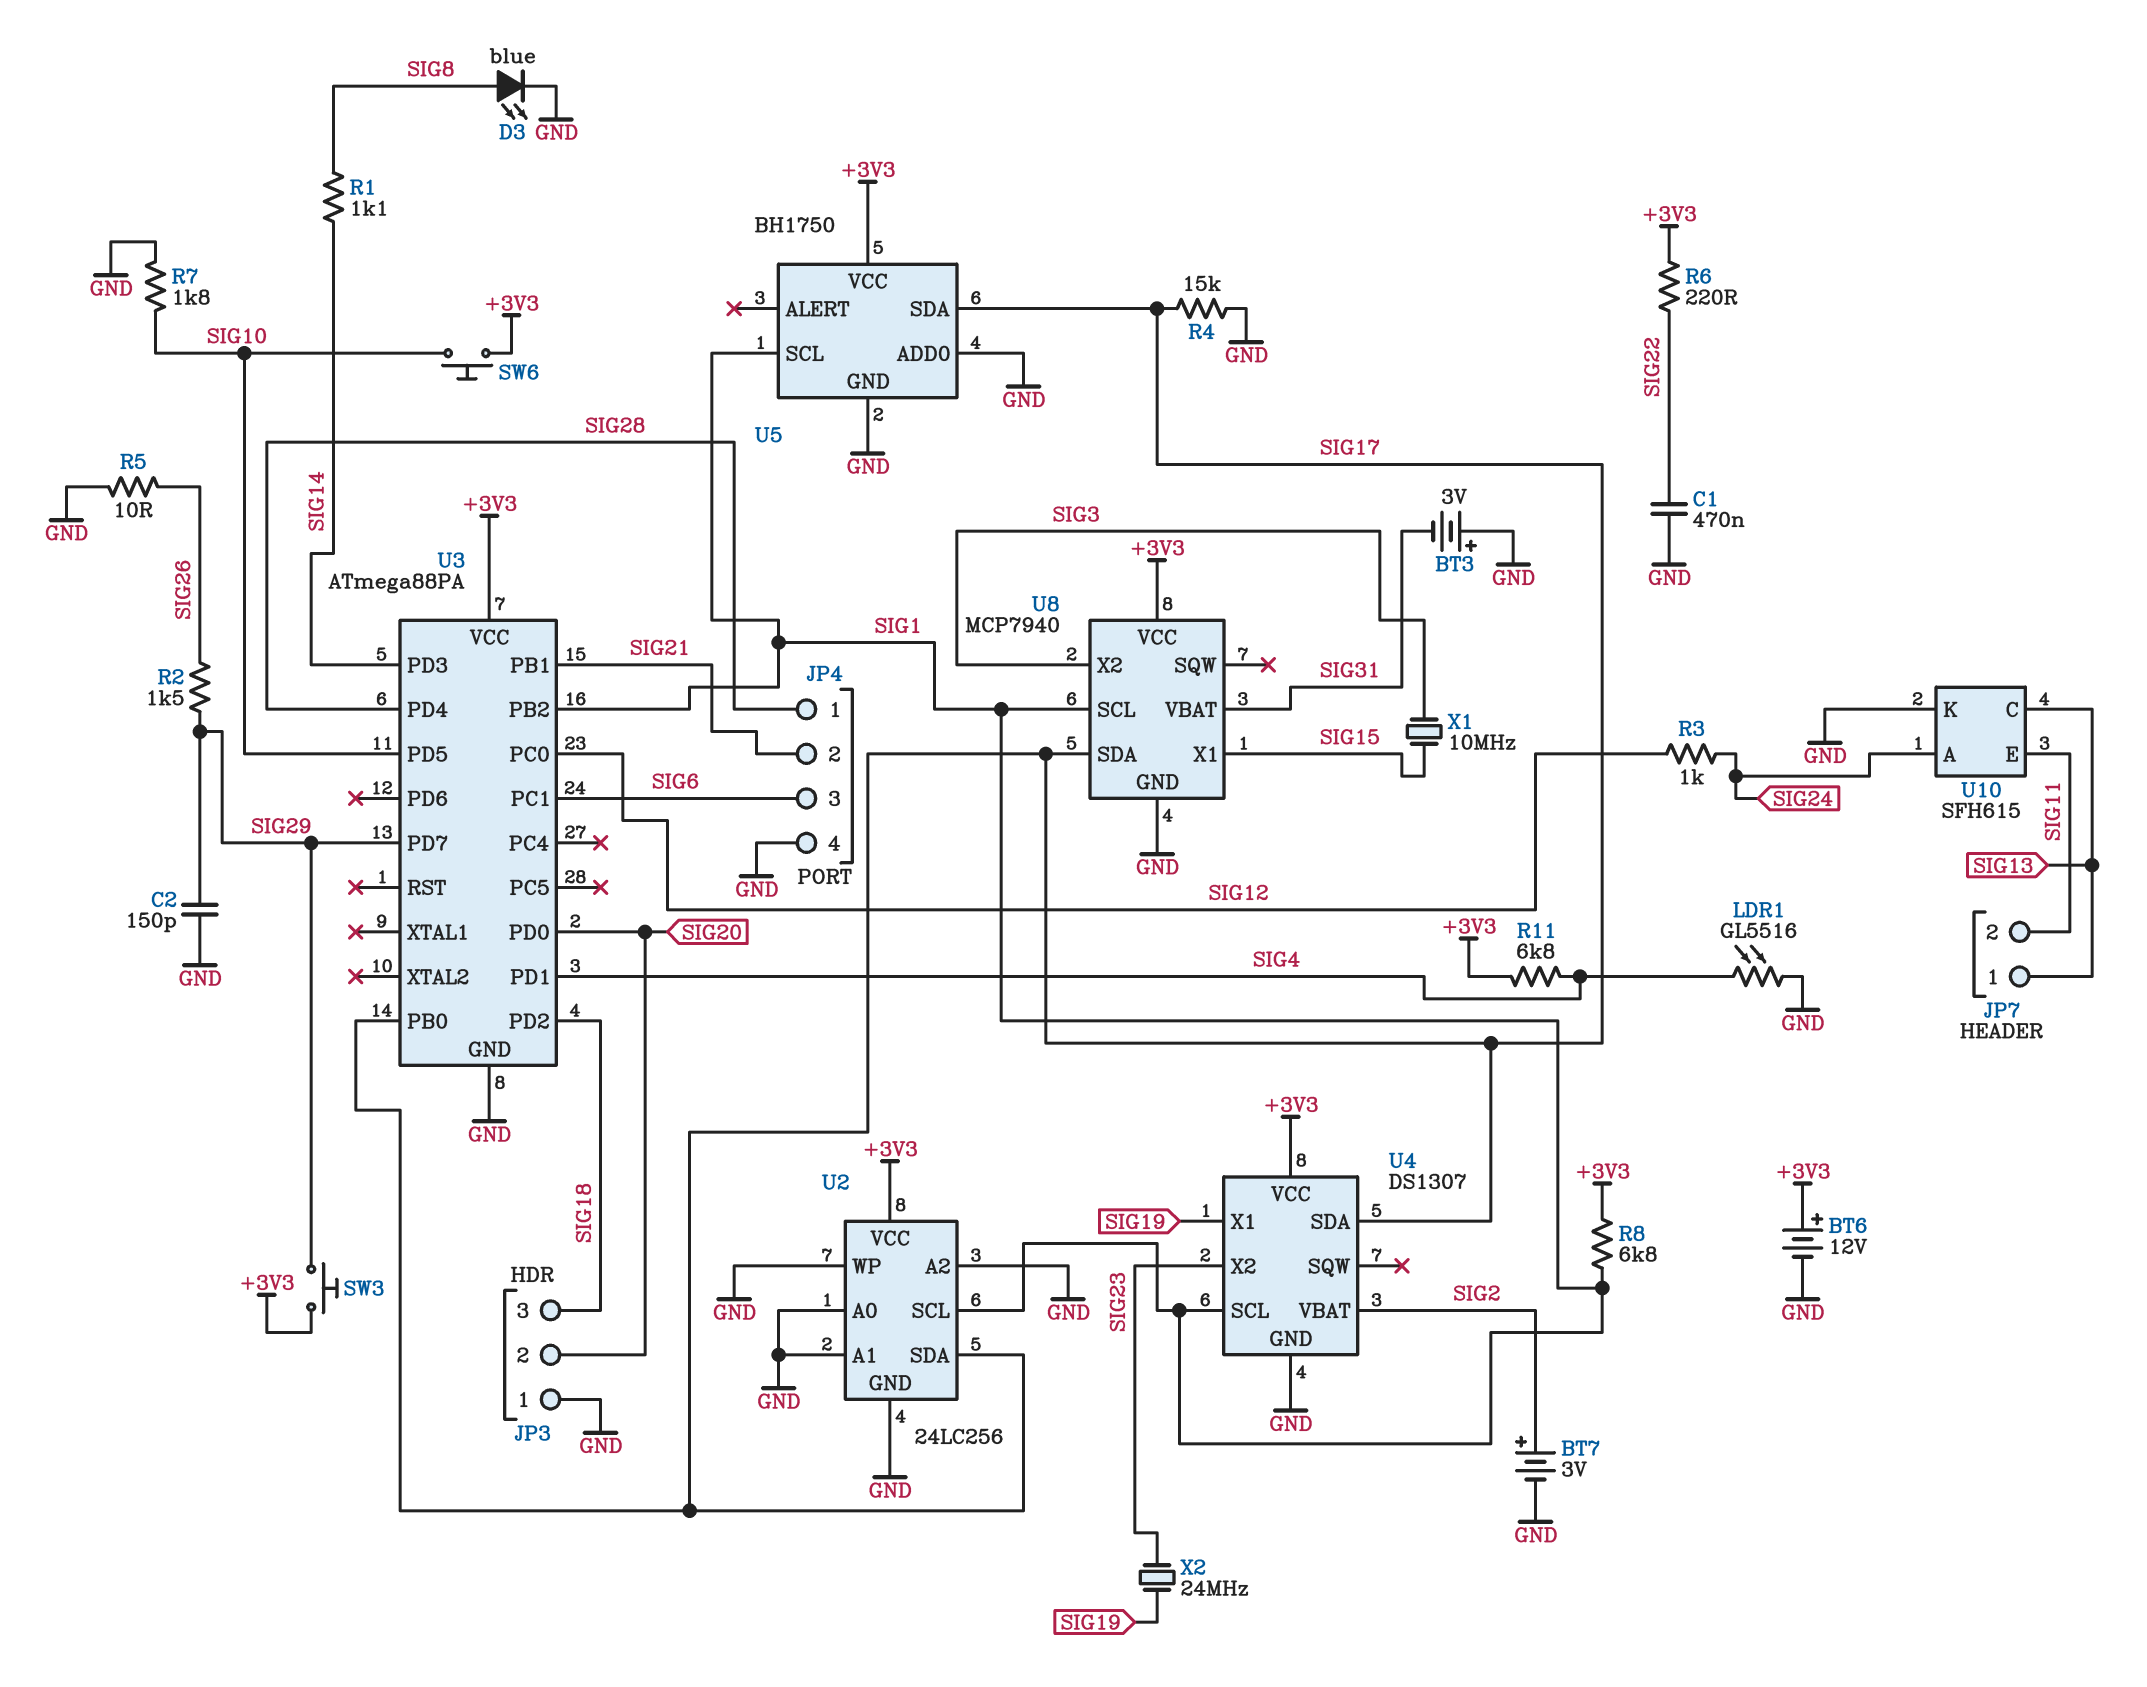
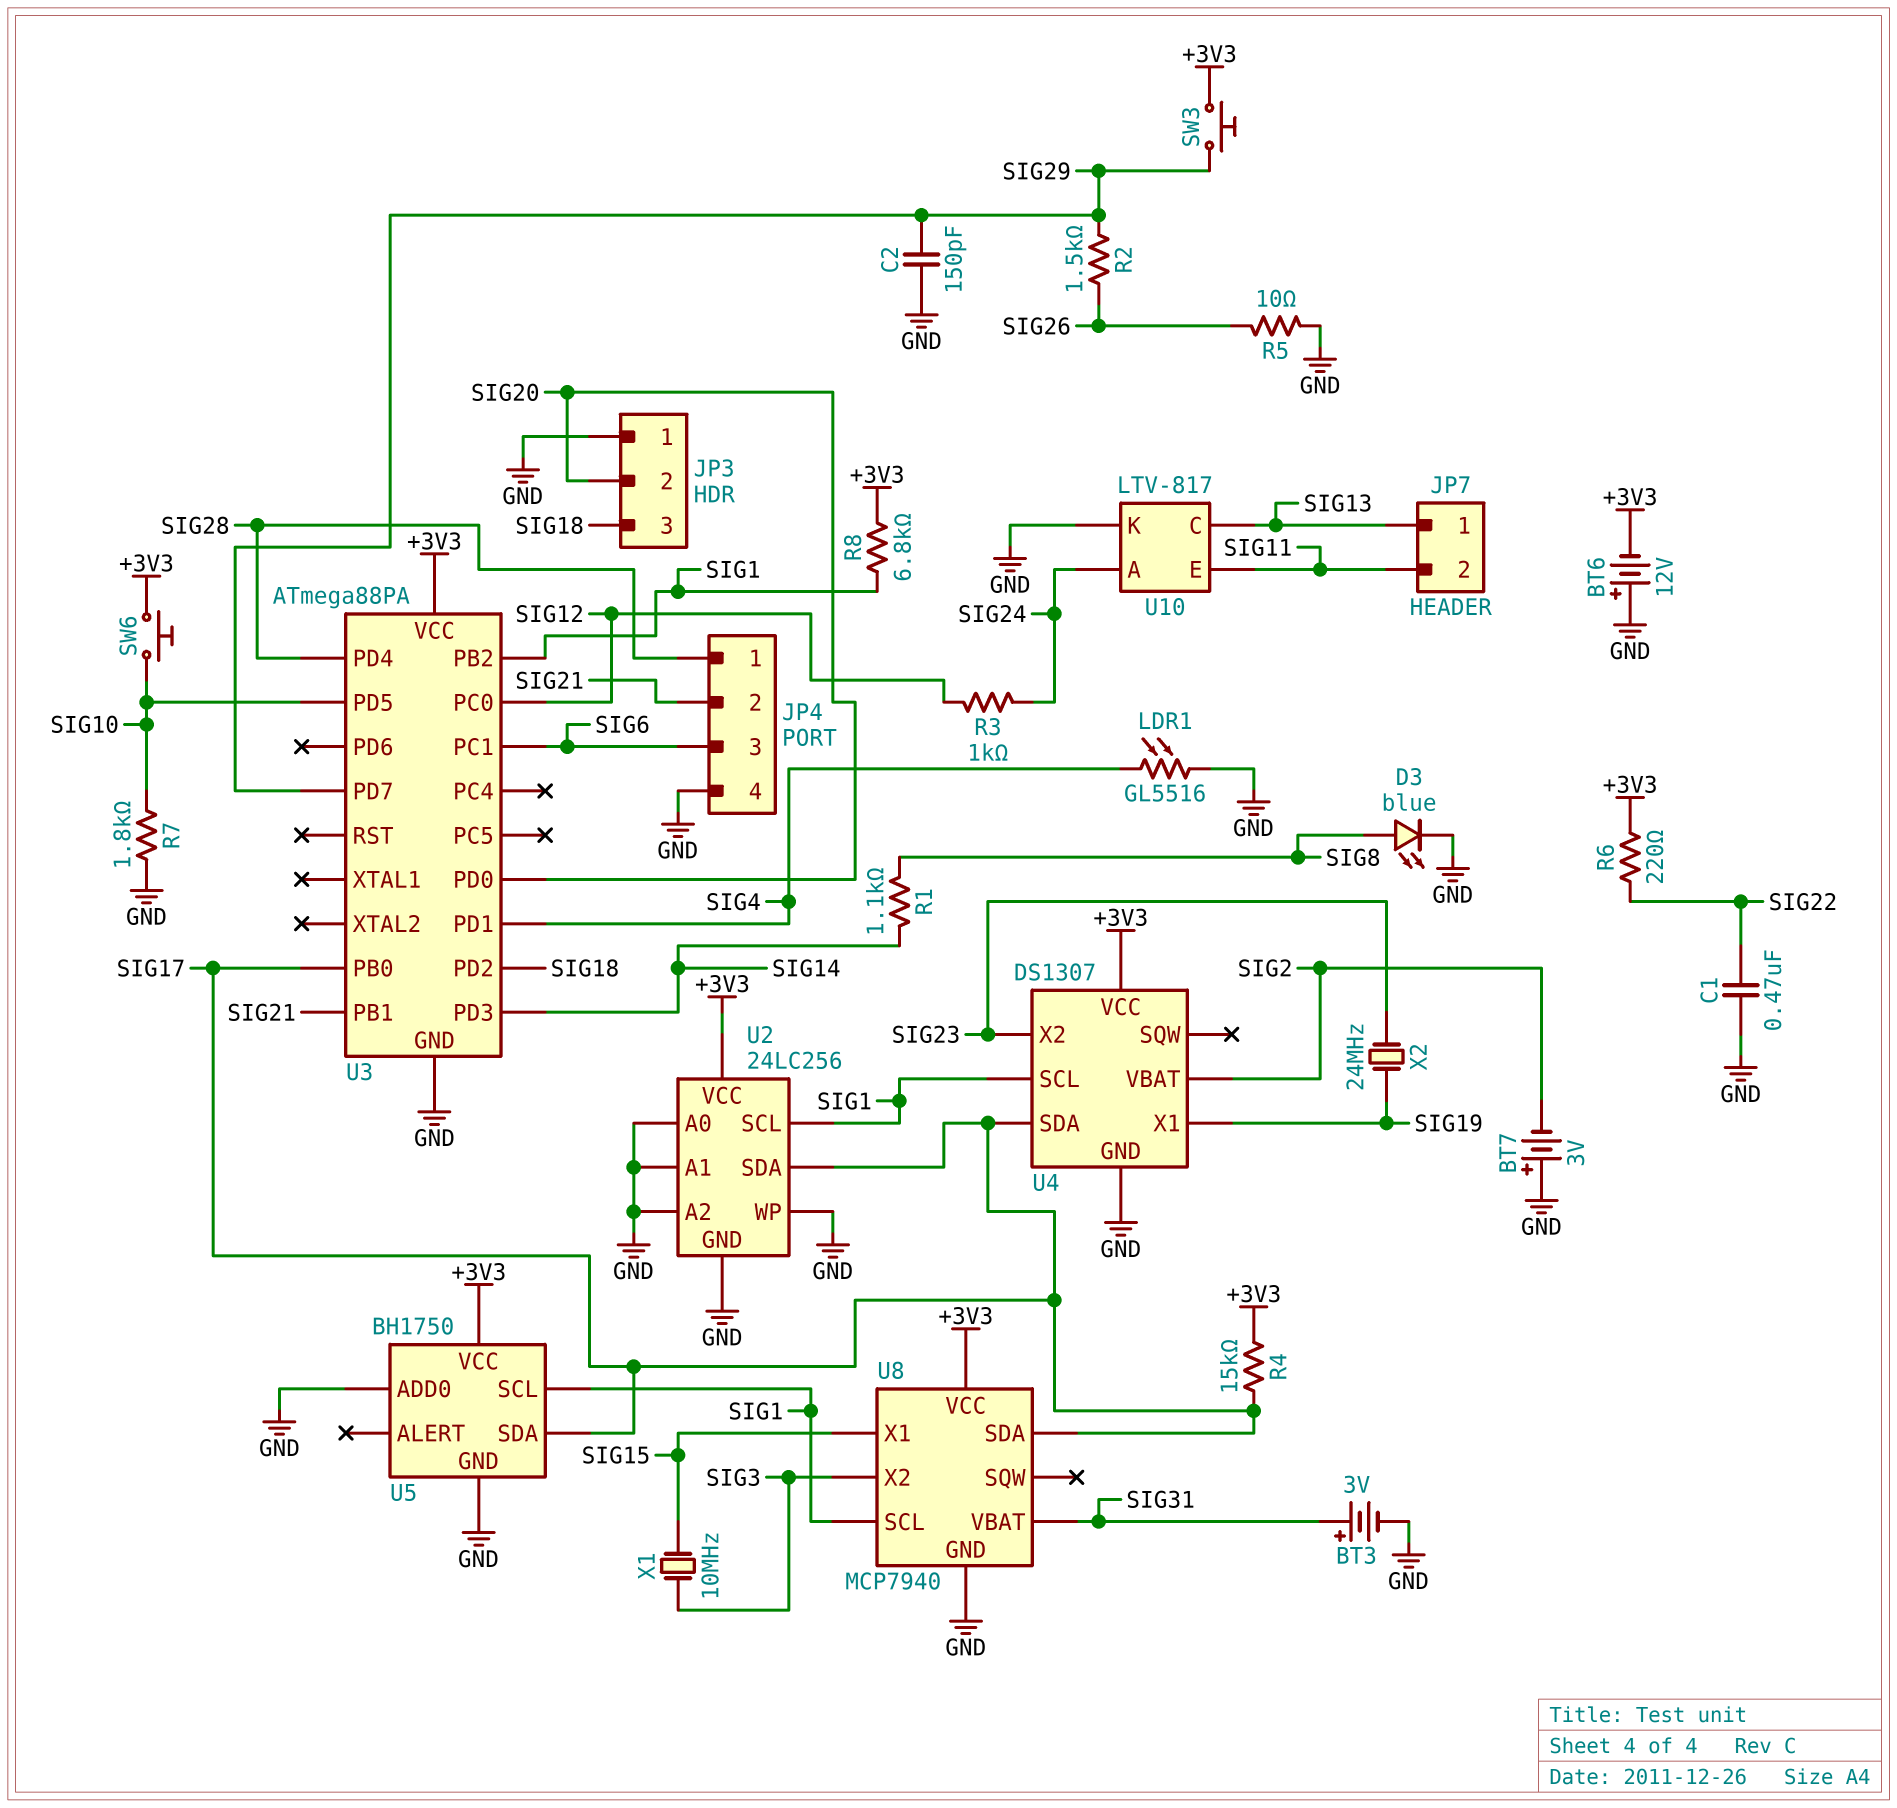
BT3: 3V (plus GND, minus SIG31) -> 3V (plus SIG31, minus GND)
BT6: 12V (plus +3V3, minus GND) -> 12V (plus GND, minus +3V3)
BT7: 3V (plus SIG2, minus GND) -> 3V (plus GND, minus SIG2)
R4: 15k (GND, SIG17) -> 15k (+3V3, SIG17)
R11: 6.8k (+3V3, SIG4) -> none
U10: SFH615 -> LTV-817

